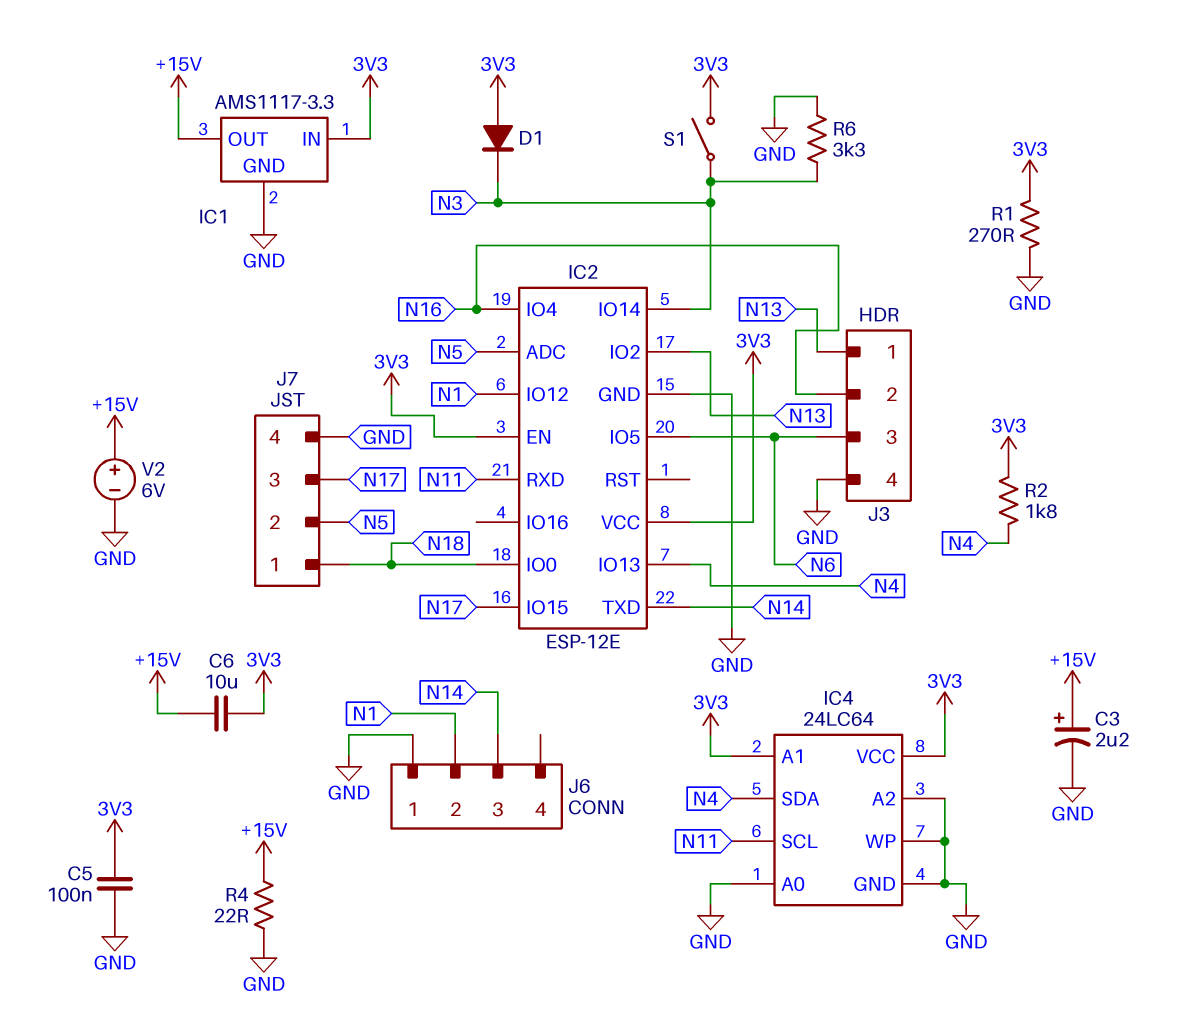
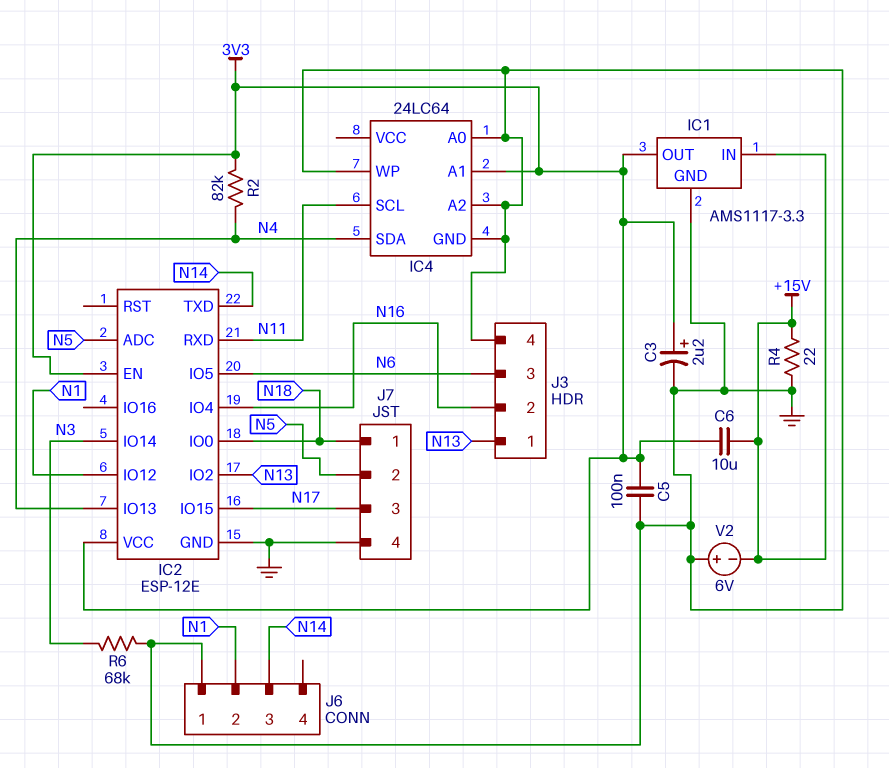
C3: 2.2uF (plus +15V, minus GND) -> 2.2uF (plus 3V3, minus GND)
D1: diode (A 3V3, K N3) -> none
IC1 pin IN: 3V3 -> +15V
IC1 pin OUT: +15V -> 3V3
IC4 pin VCC: 3V3 -> none
R1: 270 (3V3, GND) -> none
R2: 1.8k (3V3, N4) -> 82k (3V3, N4)
R6: 3.3k (GND, N3) -> 68k (GND, N3)
S1: switch (3V3, N3) -> none
V2: 6V (plus +15V, minus GND) -> 6V (plus GND, minus +15V)

